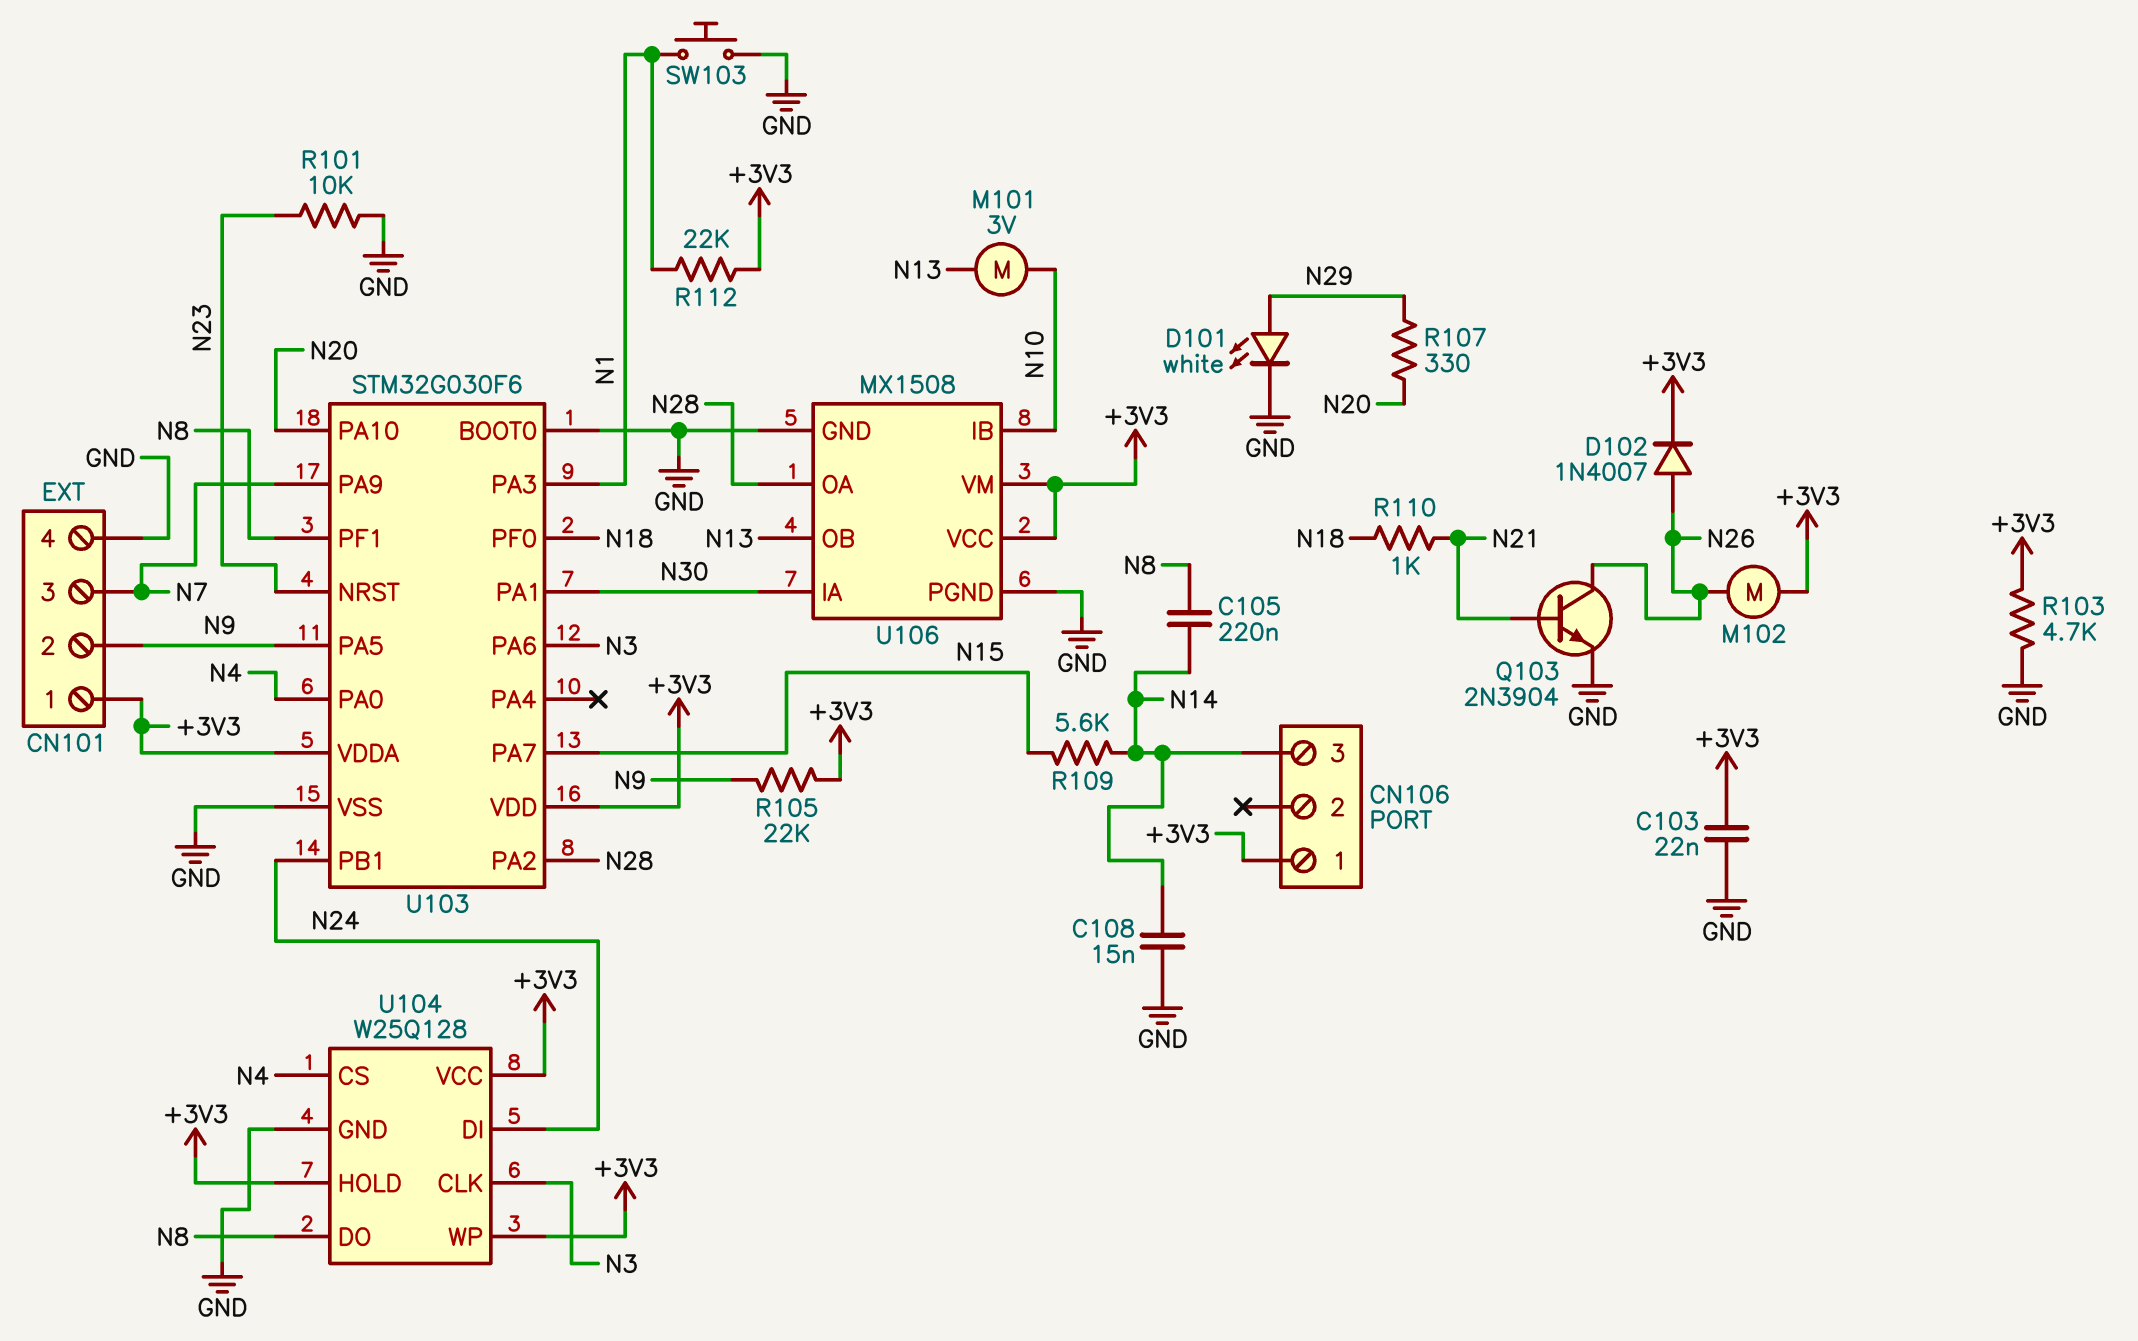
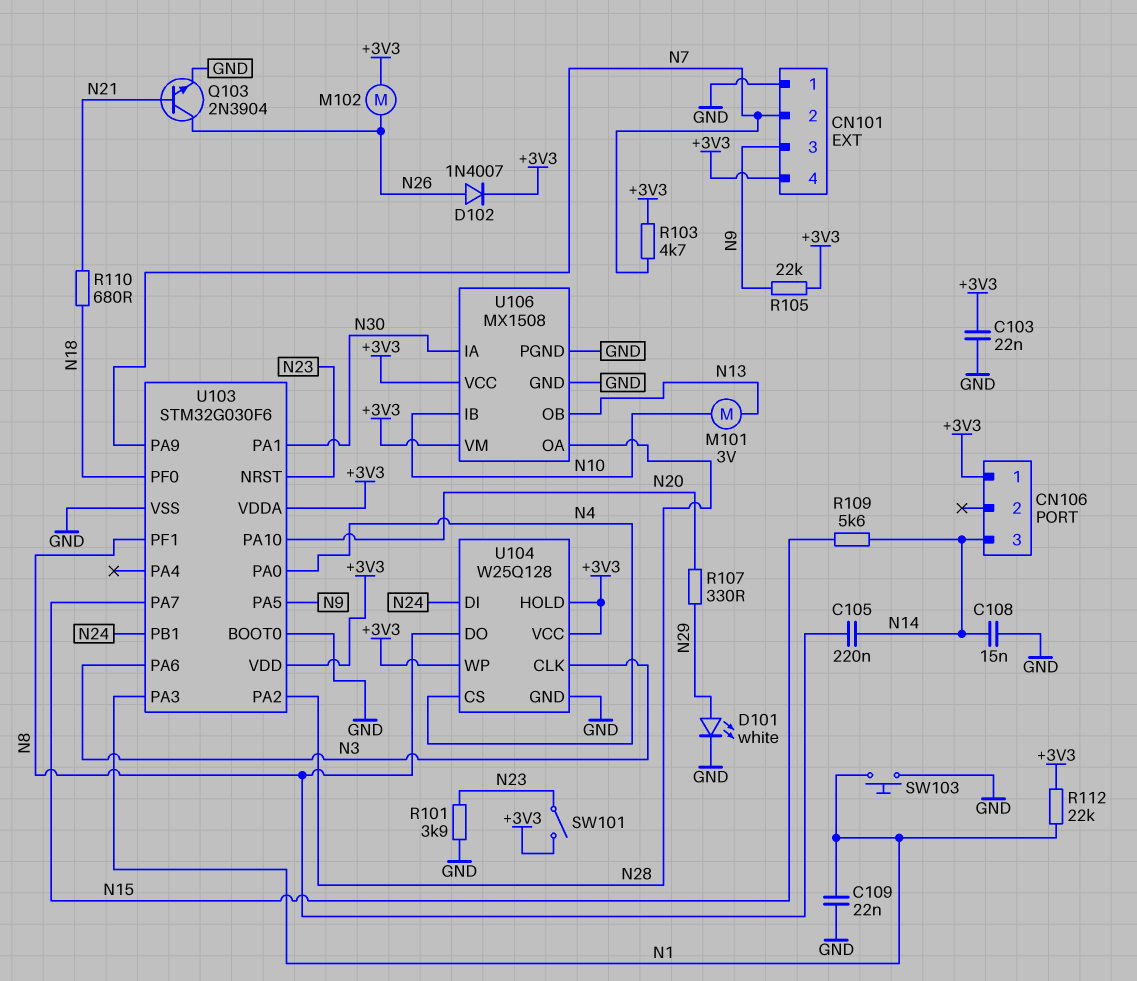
C109: none -> 22nF (GND, N1)
CN101 pin 1: +3V3 -> GND
CN101 pin 2: N9 -> N7
CN101 pin 3: N7 -> N9
CN101 pin 4: GND -> +3V3
R101: 10k (GND, N23) -> 3.9k (GND, N23)
R103: 4.7k (+3V3, GND) -> 4.7k (+3V3, N7)
R110: 1k (N18, N21) -> 680 (N18, N21)
SW101: none -> switch (+3V3, N23)

